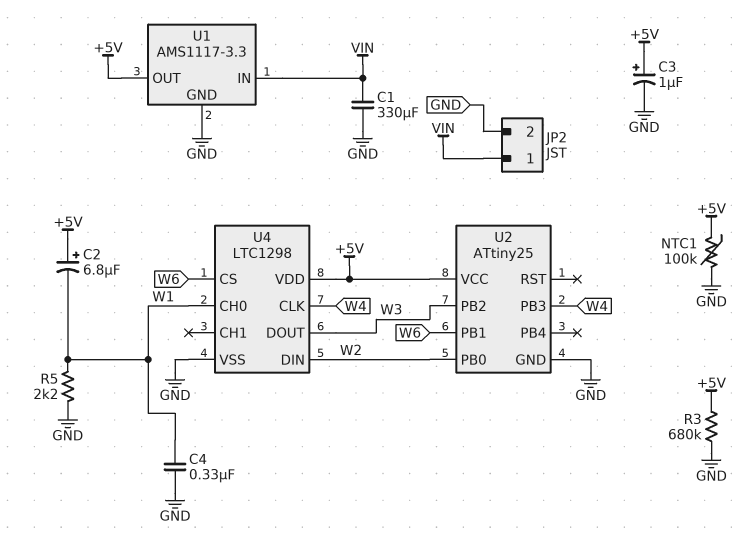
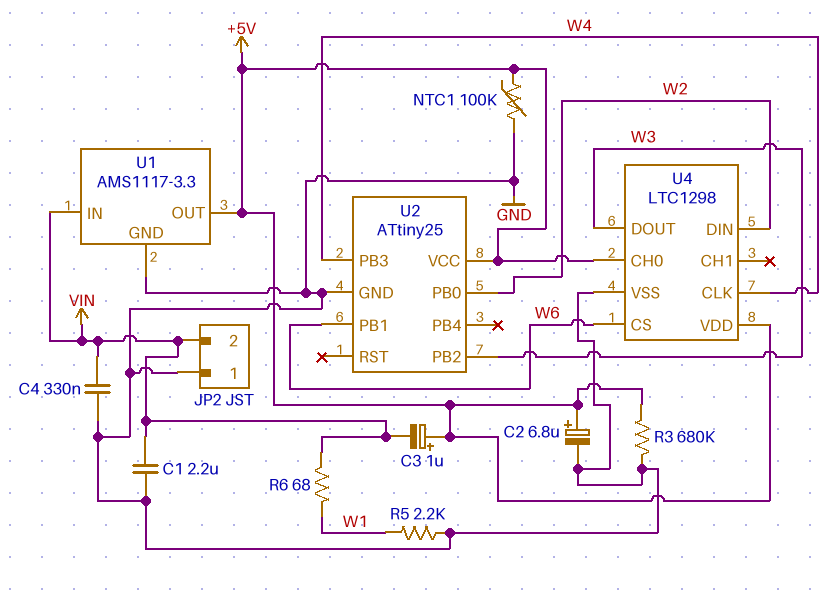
C1: 330uF (GND, VIN) -> 2.2uF (GND, VIN)
C2: 6.8uF (plus +5V, minus W1) -> 6.8uF (plus +5V, minus GND)
C3: 1uF (plus +5V, minus GND) -> 1uF (plus +5V, minus VIN)
C4: 330nF (GND, W1) -> 330nF (GND, VIN)
JP2 pin 1: VIN -> GND
JP2 pin 2: GND -> VIN
R6: none -> 68 (VIN, W1)
U4 pin CH0: W1 -> +5V

